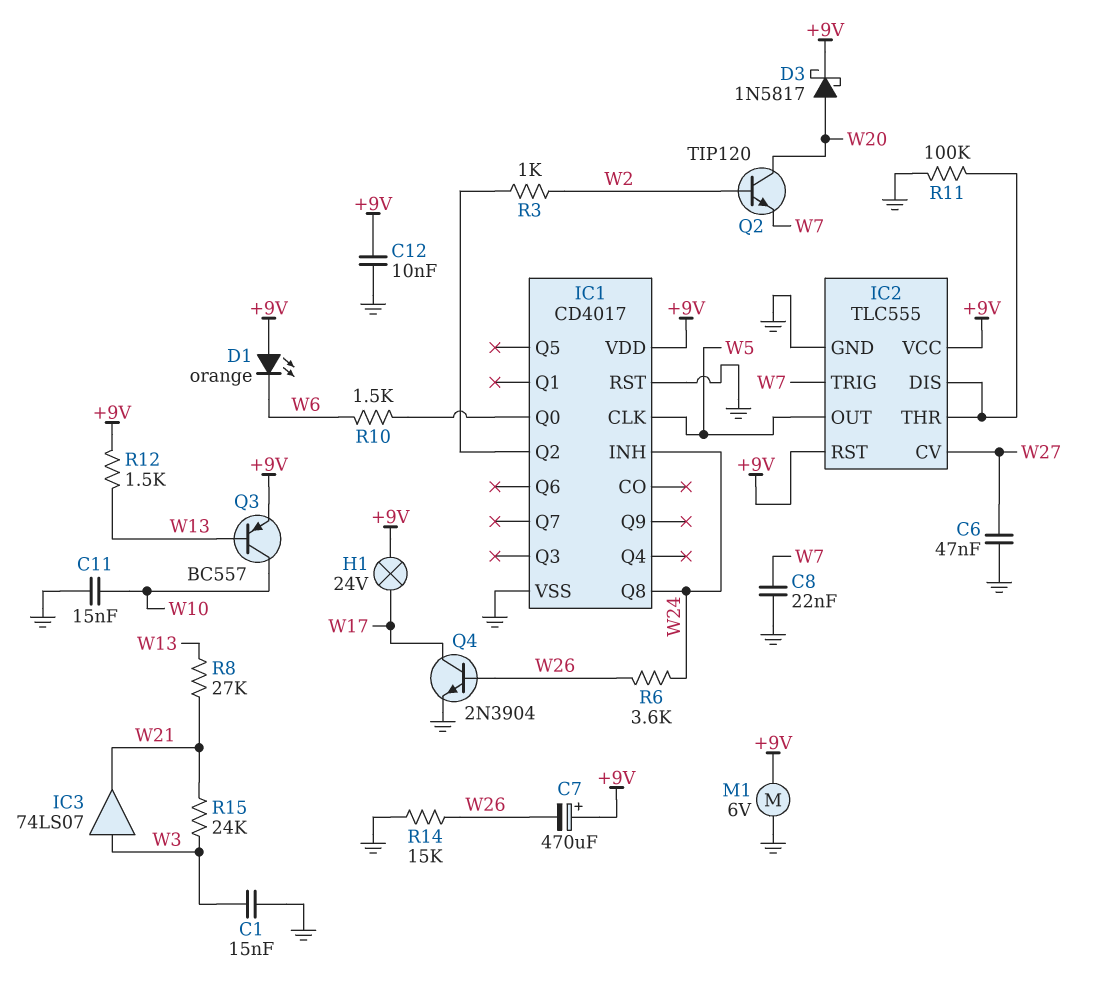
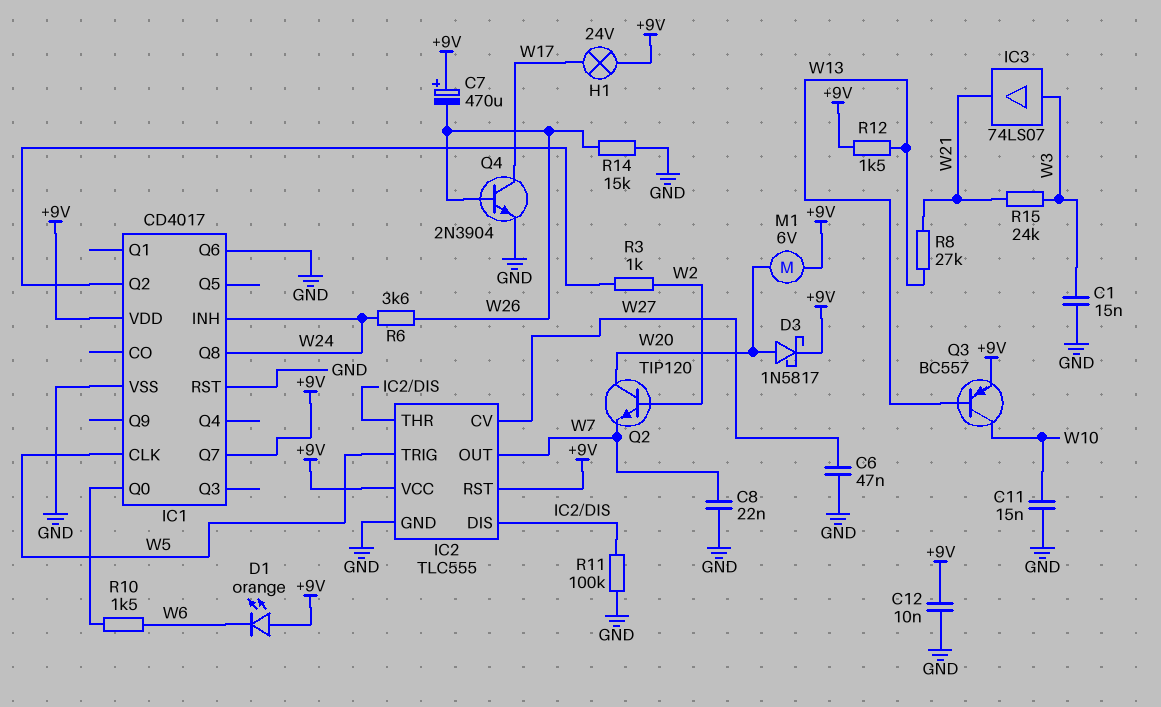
IC1 pin Q6: none -> GND
IC1 pin Q7: none -> +9V
IC2 pin OUT: W5 -> W7
IC2 pin TRIG: W7 -> W5
M1: motor 6V (+9V, GND) -> motor 6V (+9V, W20)

